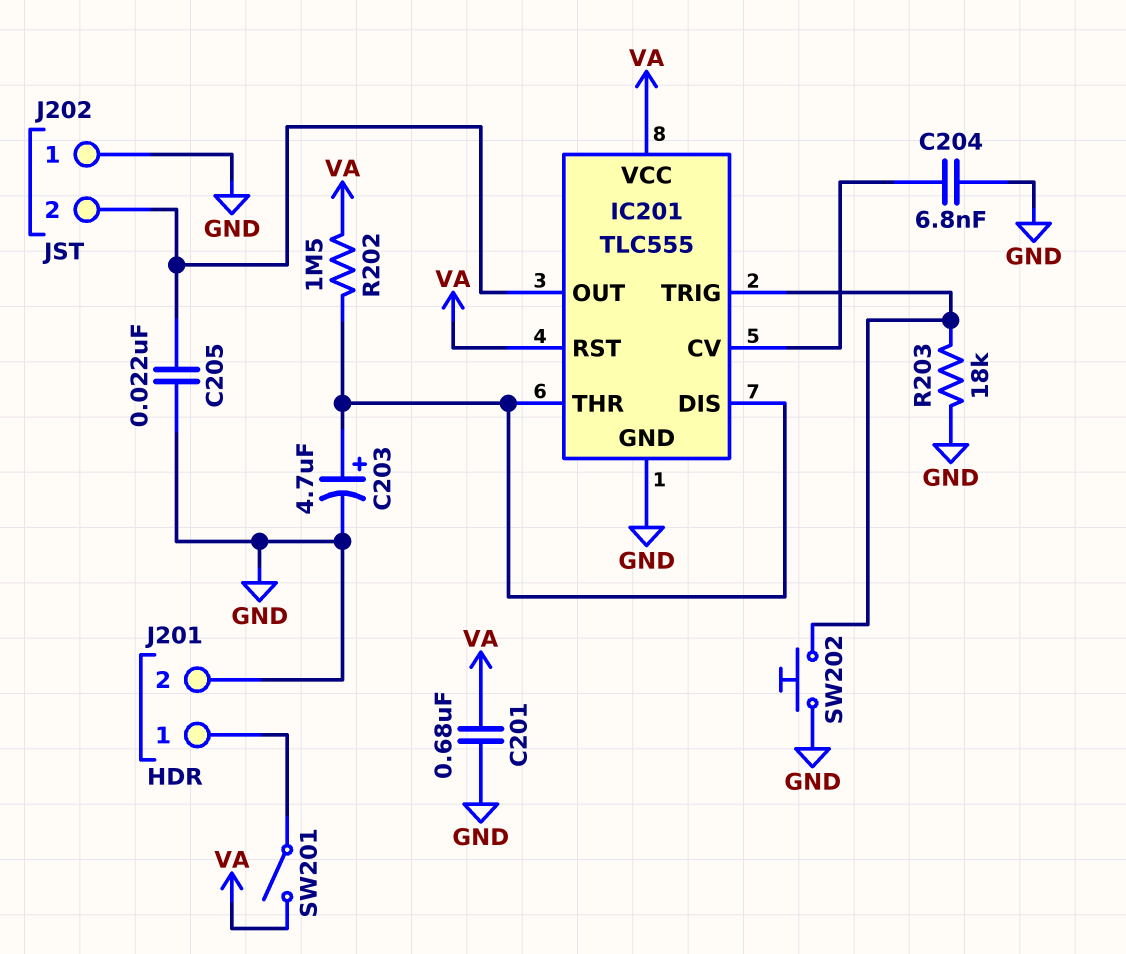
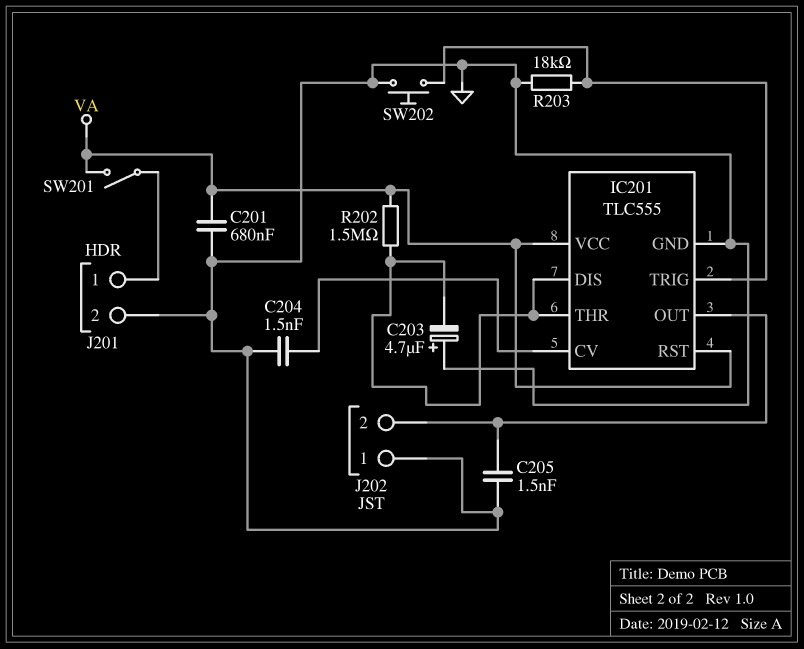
C203: 4.7uF (plus IC201/DIS, minus GND) -> 4.7uF (plus GND, minus IC201/DIS)
C204: 6.8nF (GND, IC201/CV) -> 1.5nF (GND, IC201/CV)
C205: 22nF (GND, IC201/OUT) -> 1.5nF (GND, IC201/OUT)

